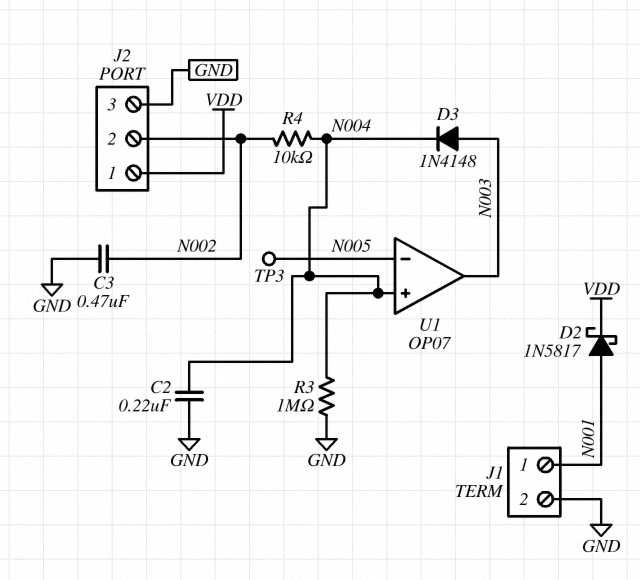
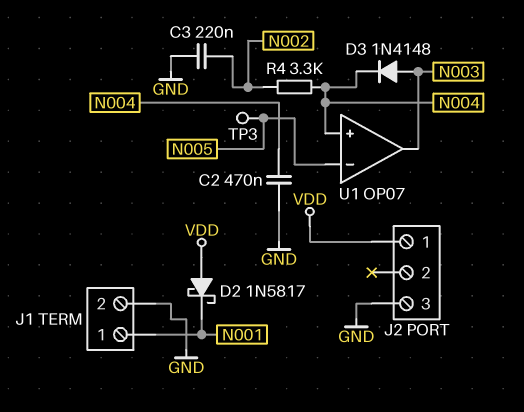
C2: 220nF (GND, N004) -> 470nF (GND, N004)
C3: 470nF (GND, N002) -> 220nF (GND, N002)
D2: schottky 1N5817 (A N001, K VDD) -> schottky 1N5817 (A VDD, K N001)
J2 pin 2: N002 -> none
R3: 1M (GND, N004) -> none
R4: 10k (N002, N004) -> 3.3k (N002, N004)

